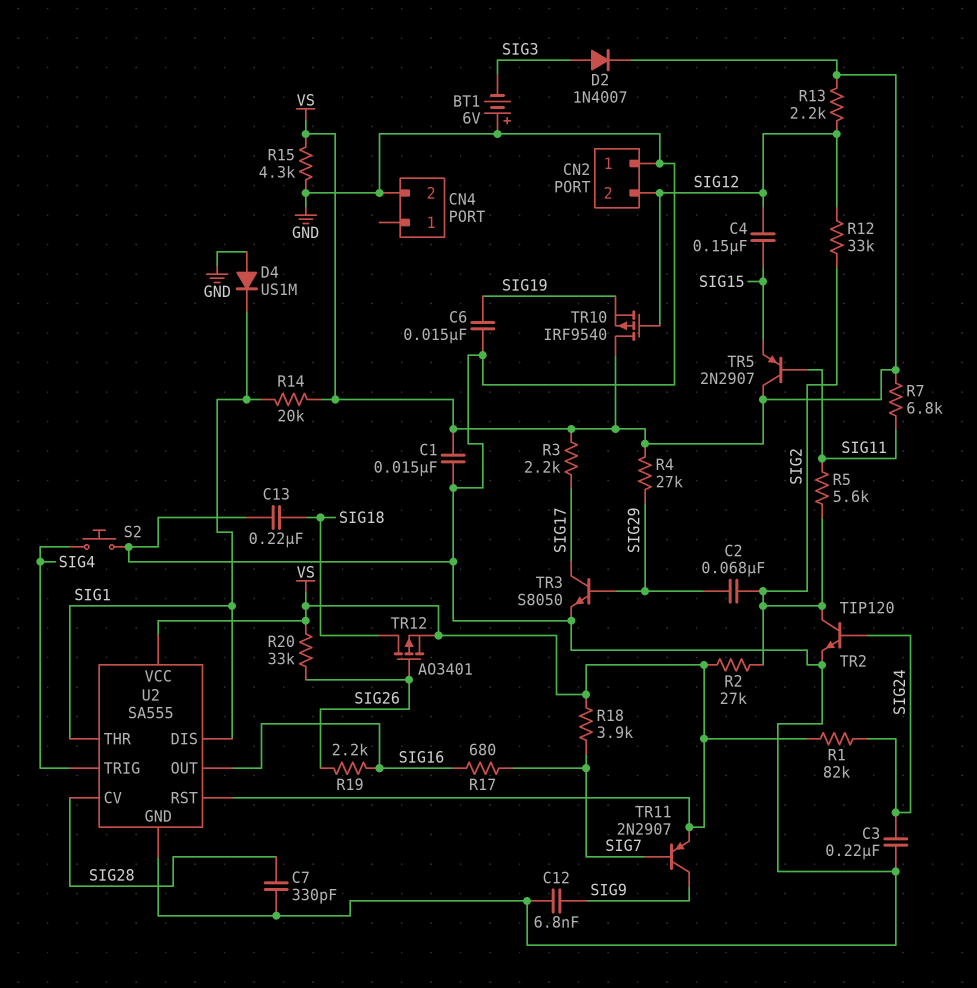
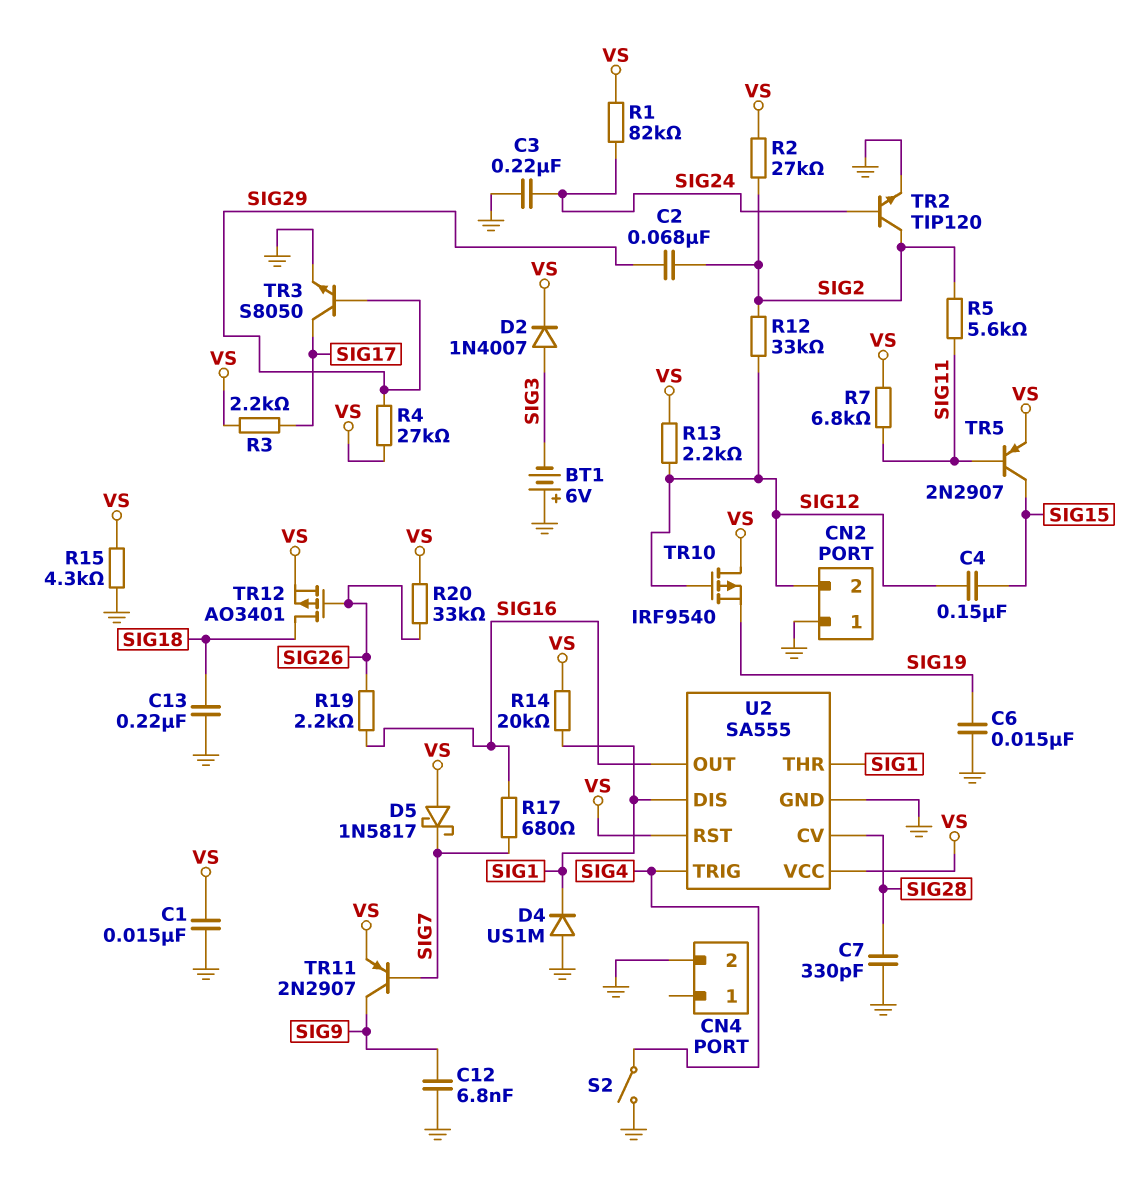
D5: none -> schottky 1N5817 (A VS, K SIG7)
R18: 3.9k (SIG7, VS) -> none
S2: button (GND, SIG4) -> switch (GND, SIG4)
TR5: PNP 2N2907 (B SIG11, C VS, E SIG15) -> PNP 2N2907 (B SIG11, C SIG15, E VS)

